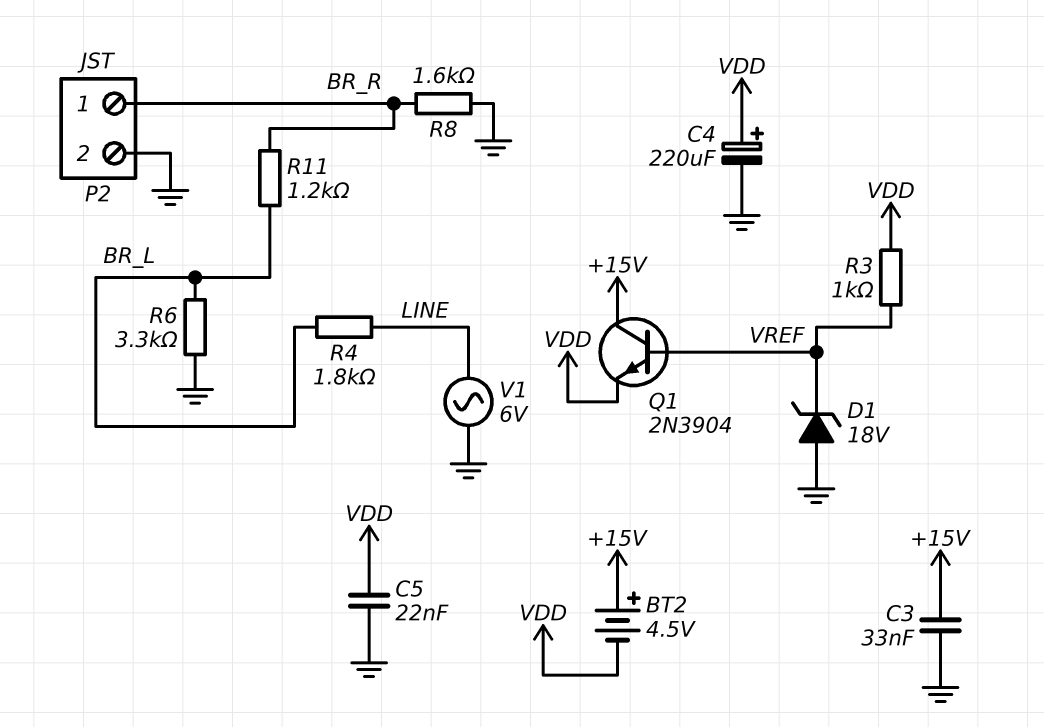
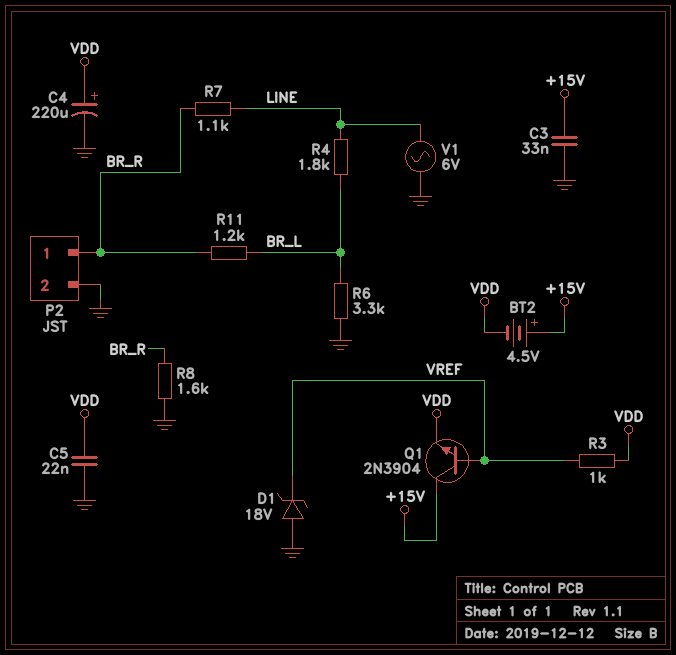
R7: none -> 1.1k (BR_R, LINE)

